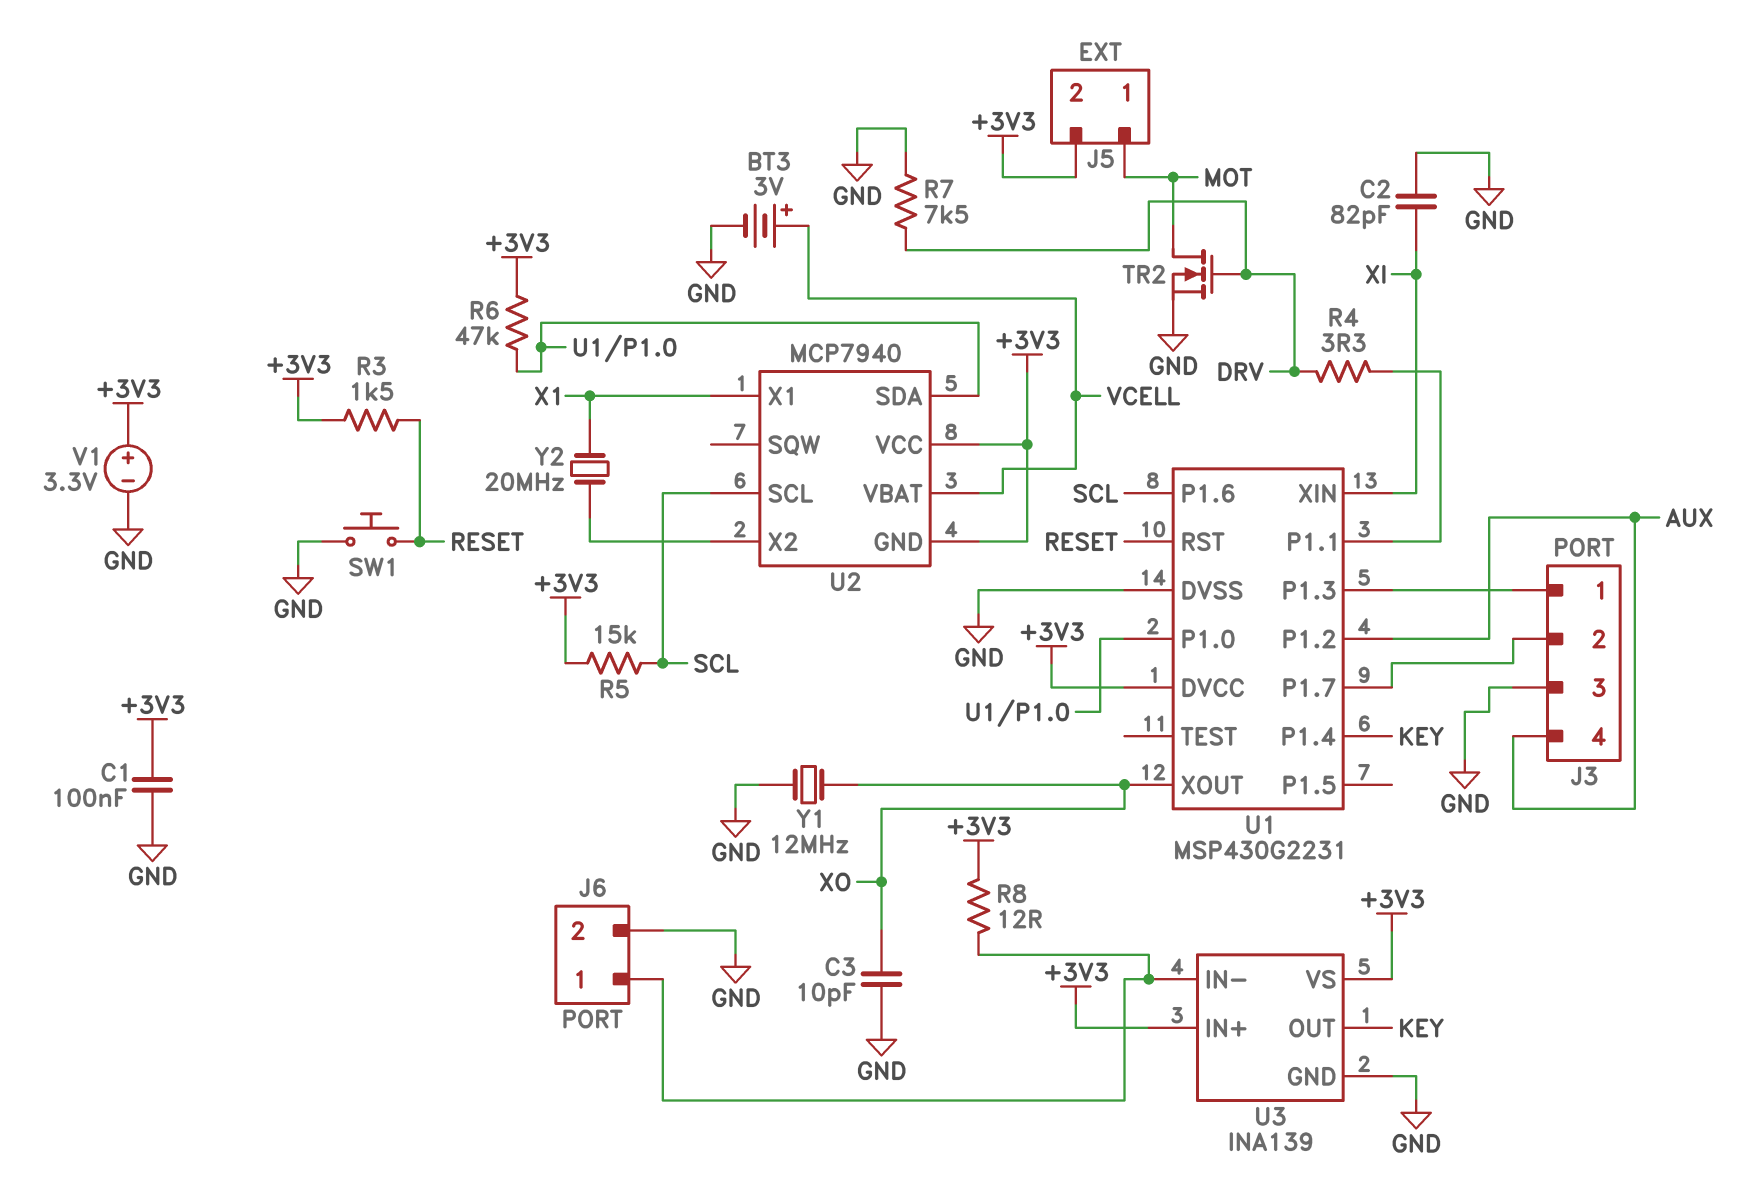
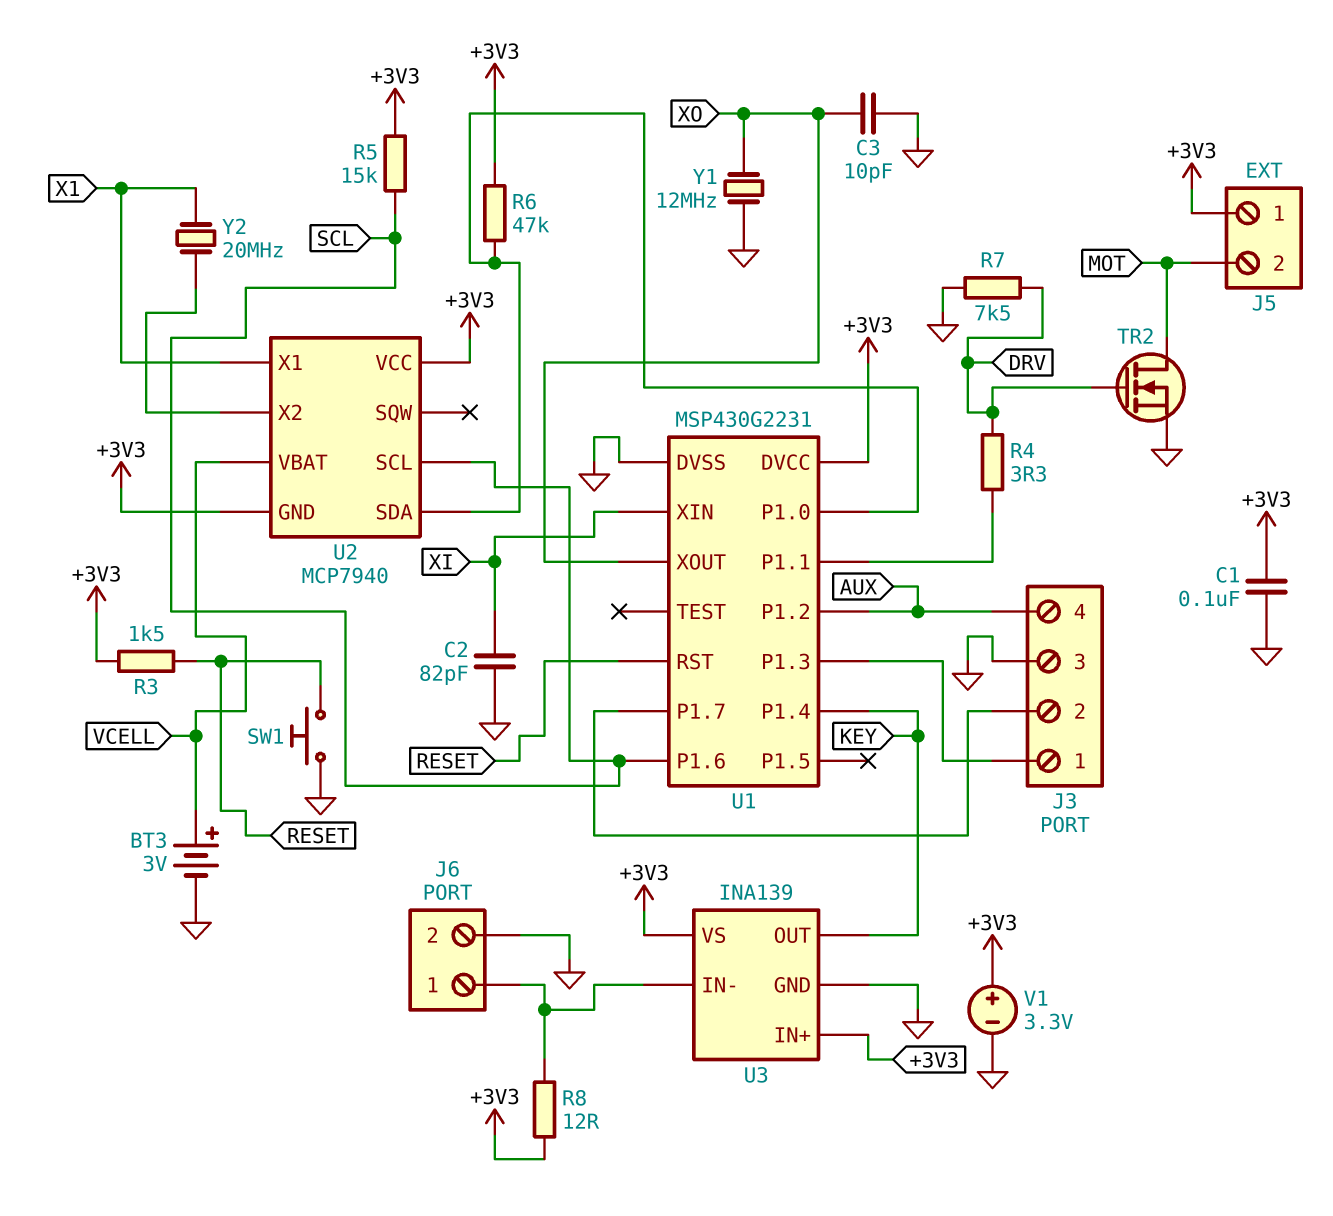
J5 pin 1: MOT -> +3V3
J5 pin 2: +3V3 -> MOT

